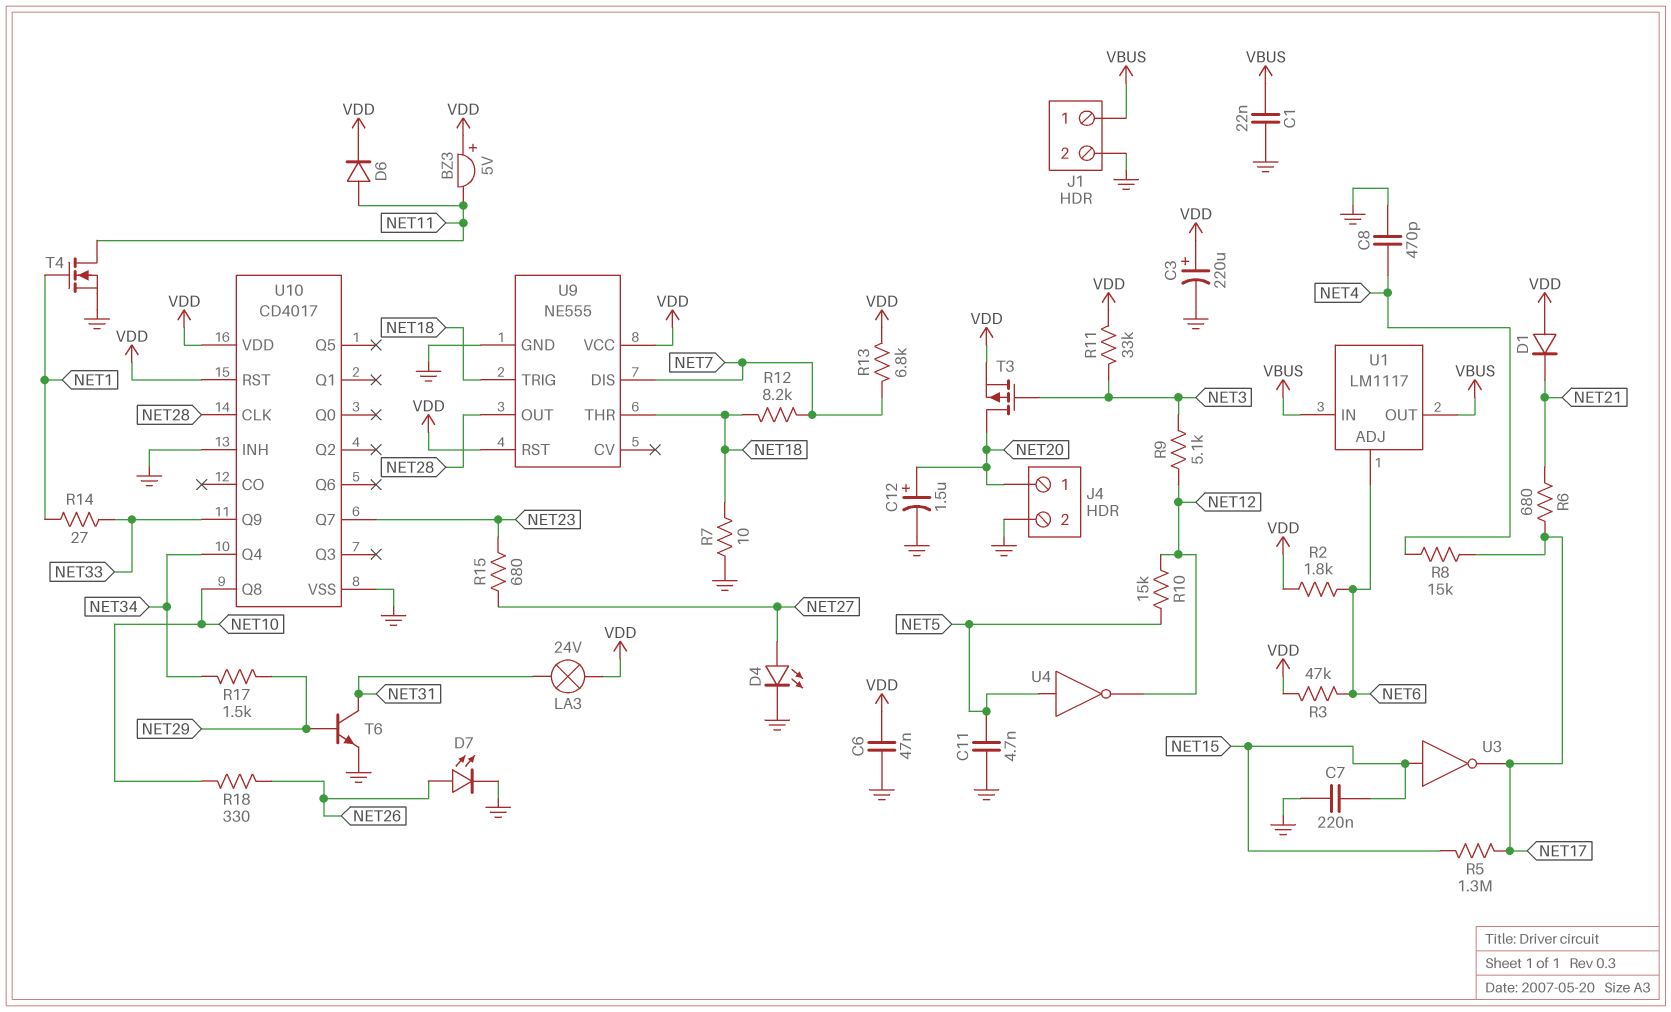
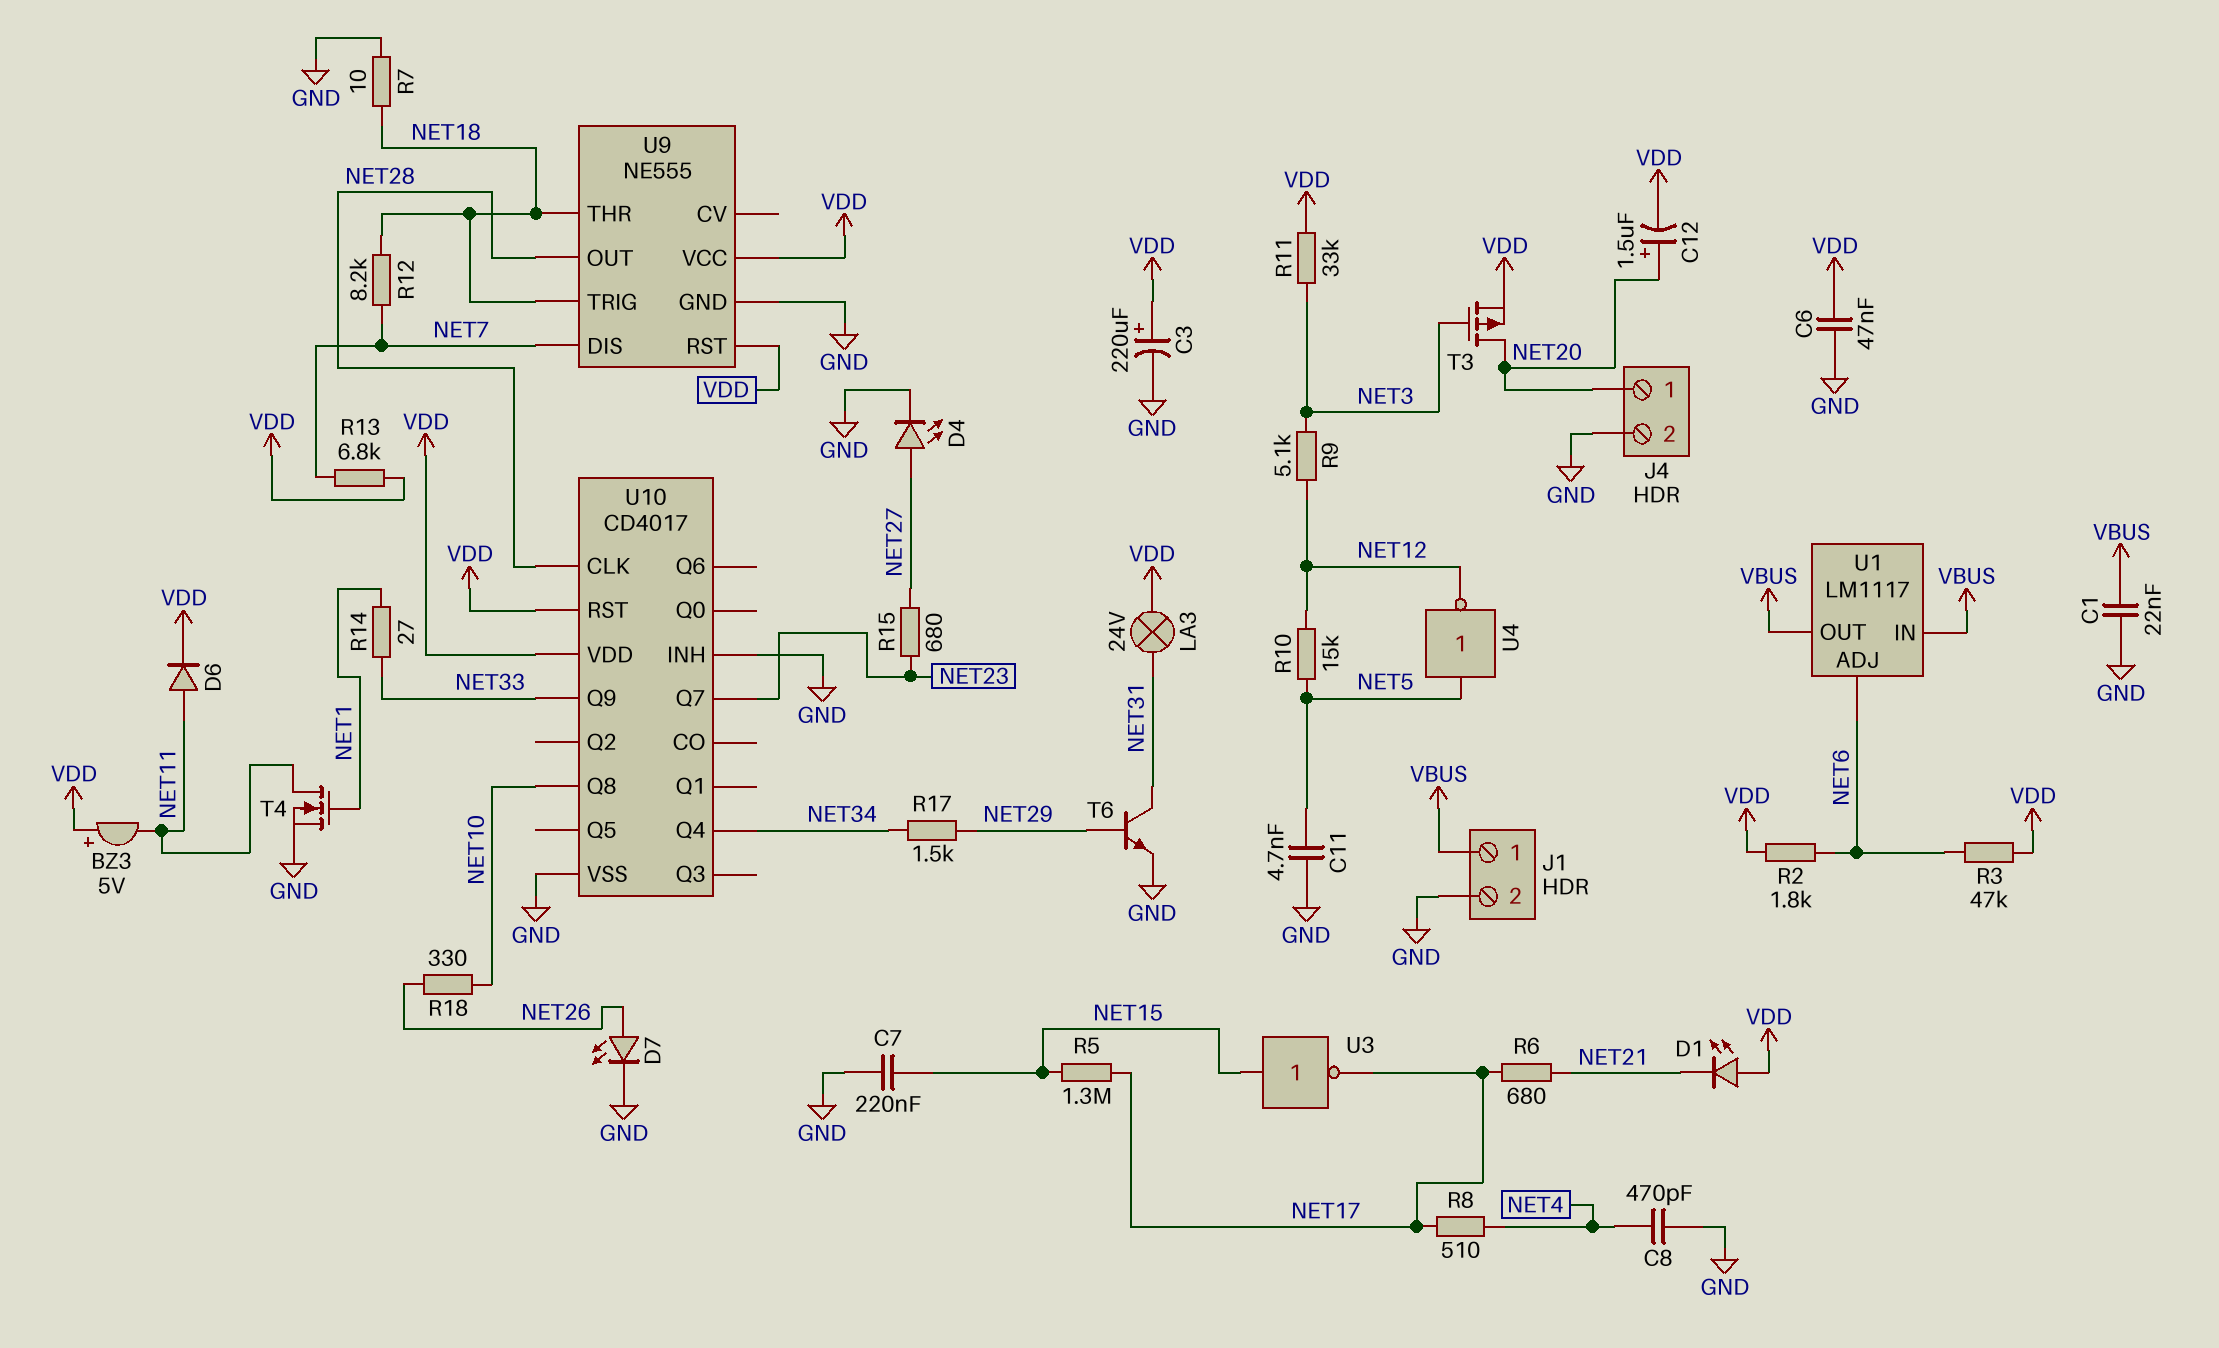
C12: 1.5uF (plus NET20, minus GND) -> 1.5uF (plus NET20, minus VDD)
D1: diode (A VDD, K NET21) -> LED (A VDD, K NET21)
R8: 15k (NET4, NET17) -> 510 (NET4, NET17)

